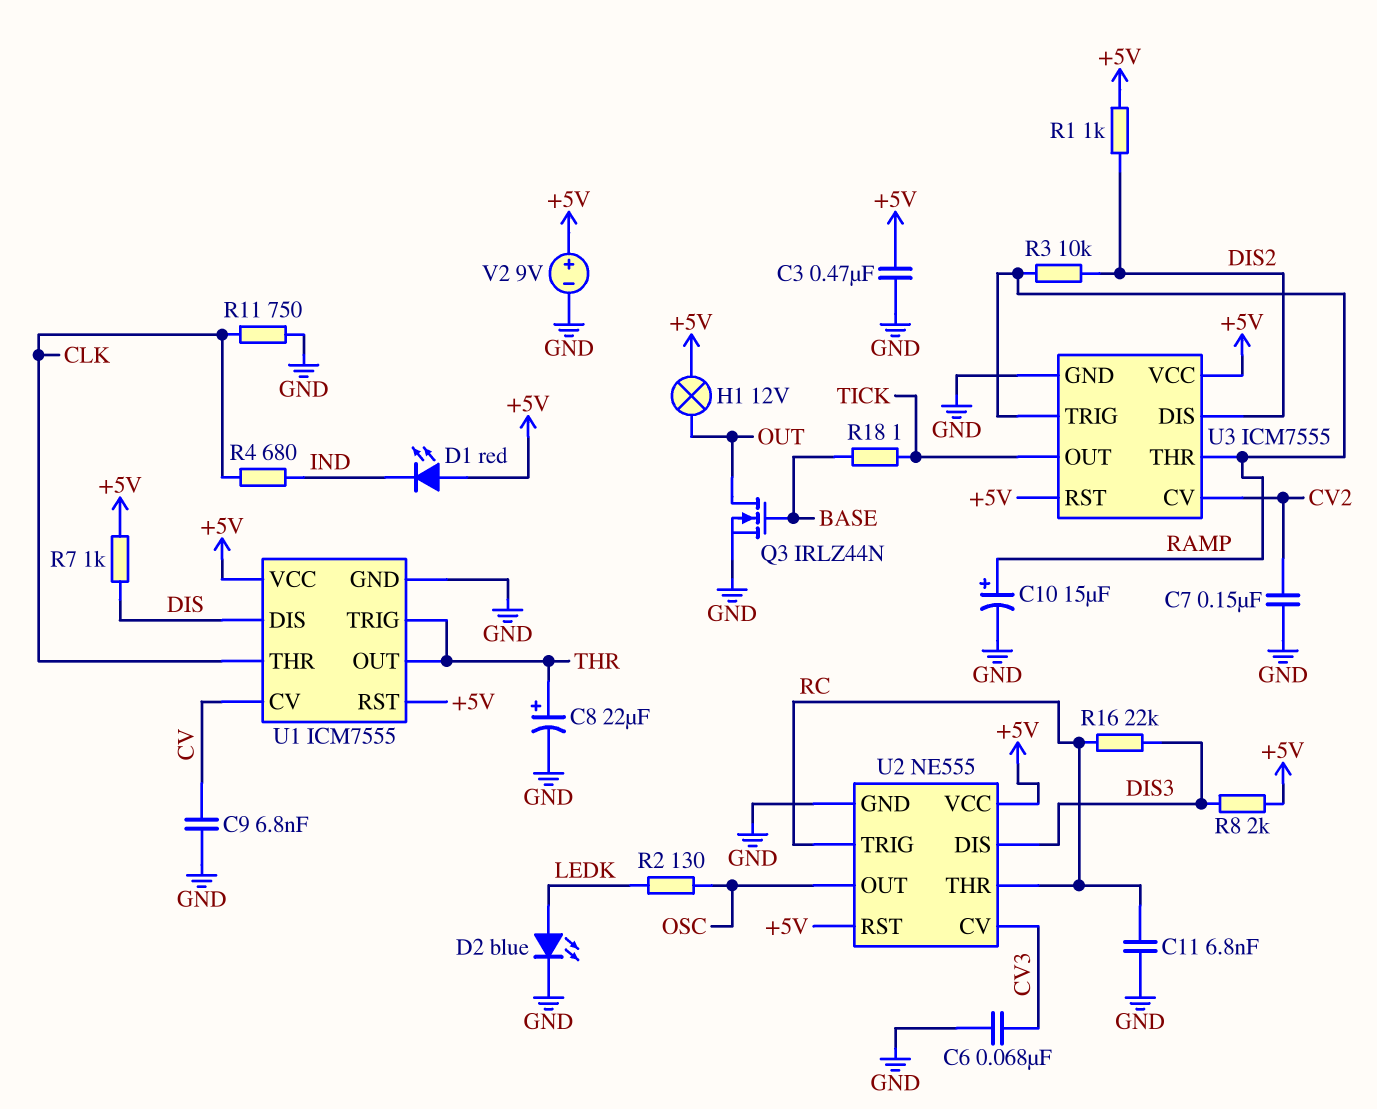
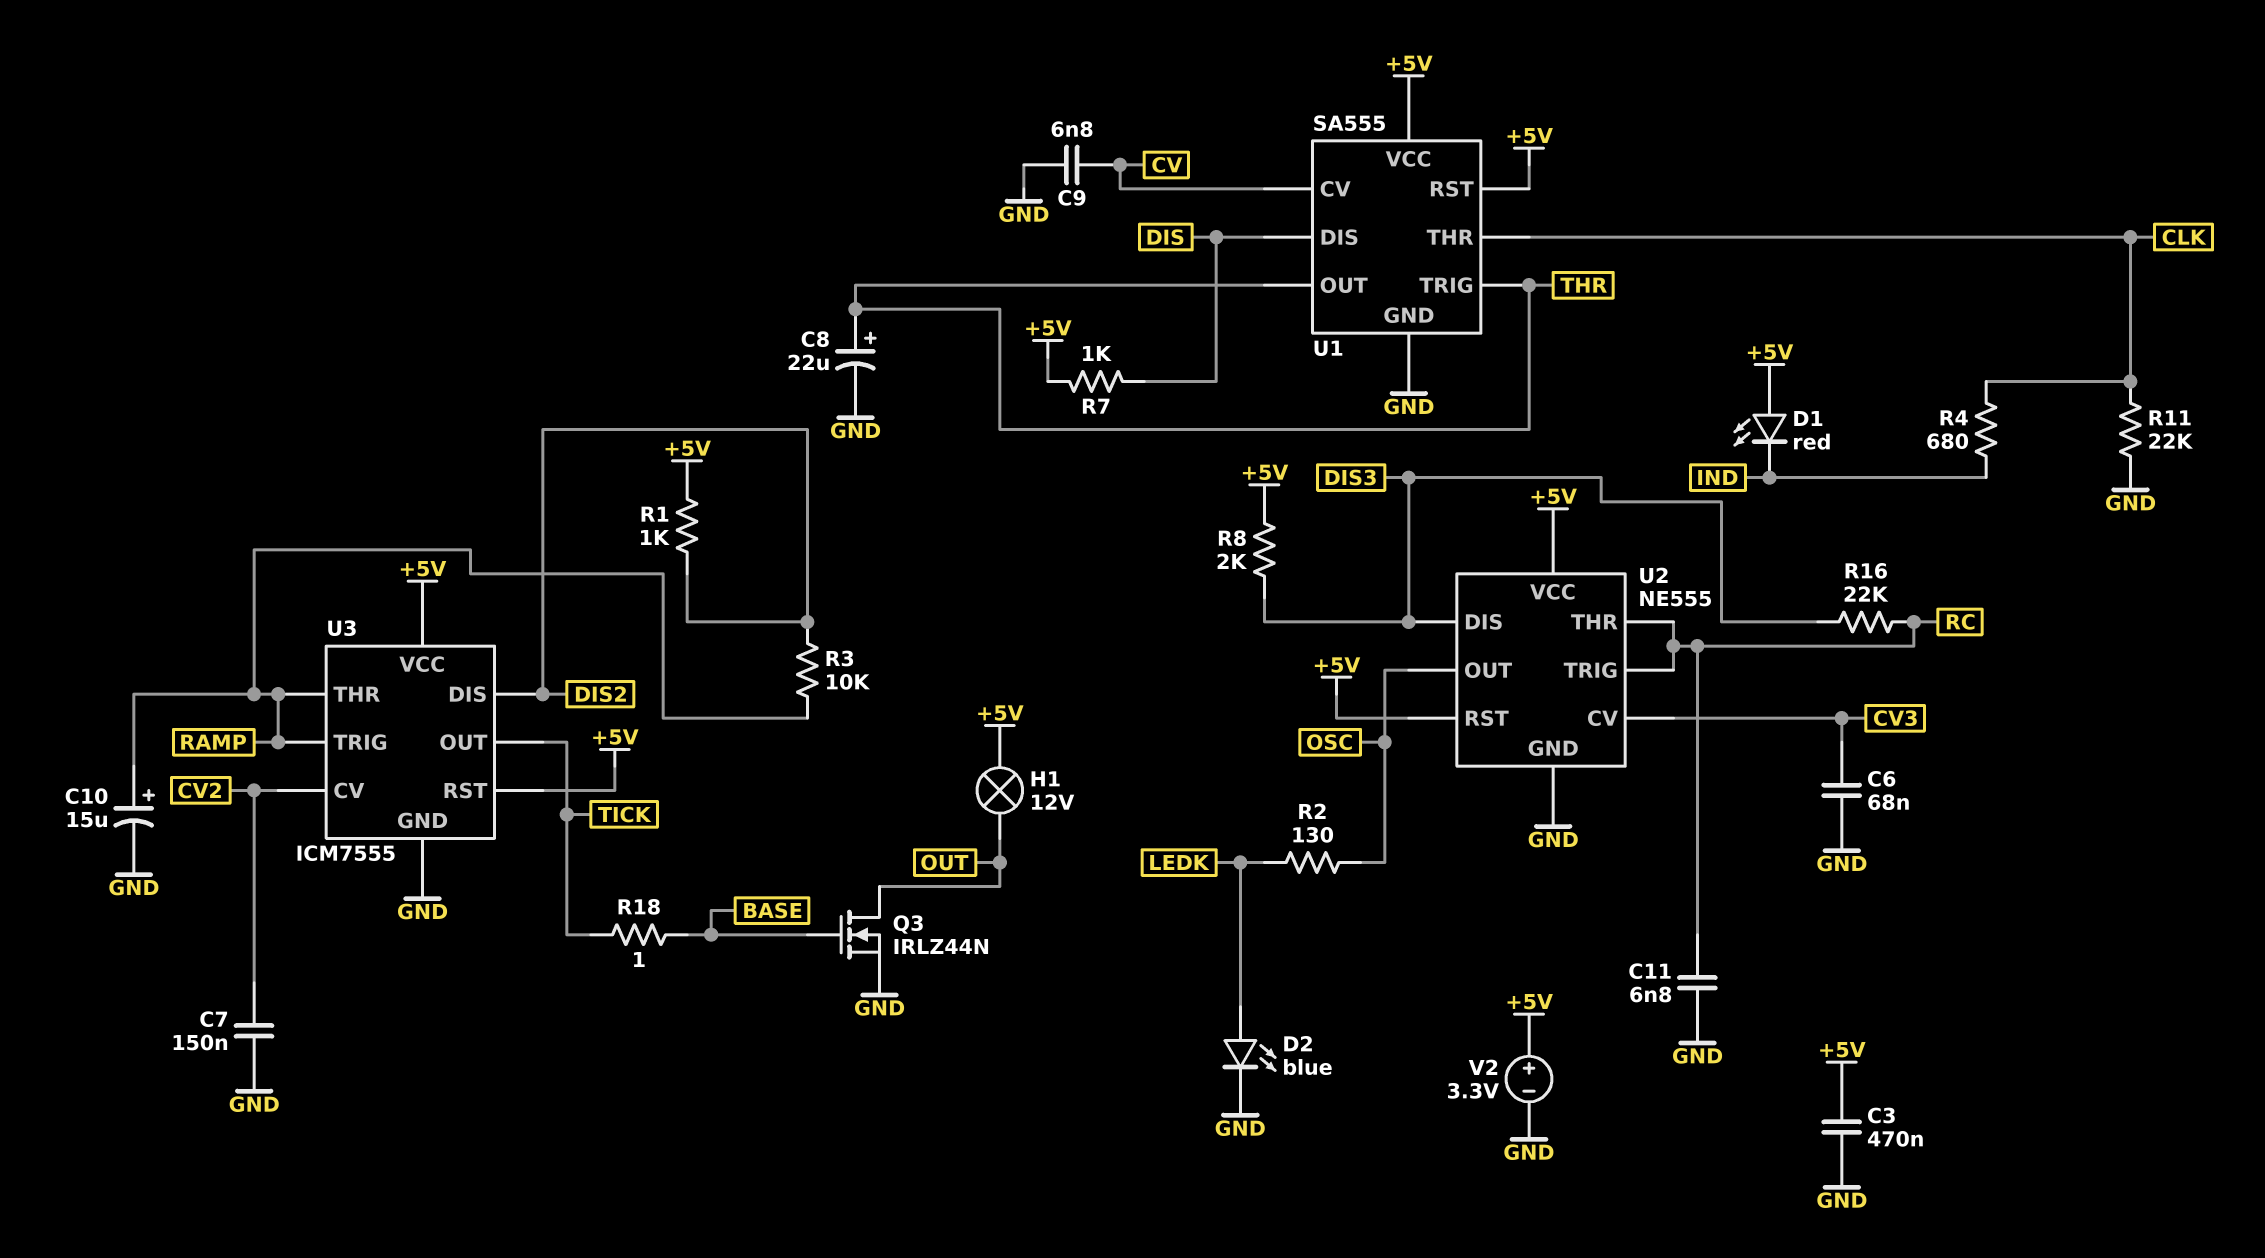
R11: 750 (CLK, GND) -> 22k (CLK, GND)
U1: ICM7555 -> SA555
V2: 9V (plus +5V, minus GND) -> 3.3V (plus +5V, minus GND)

